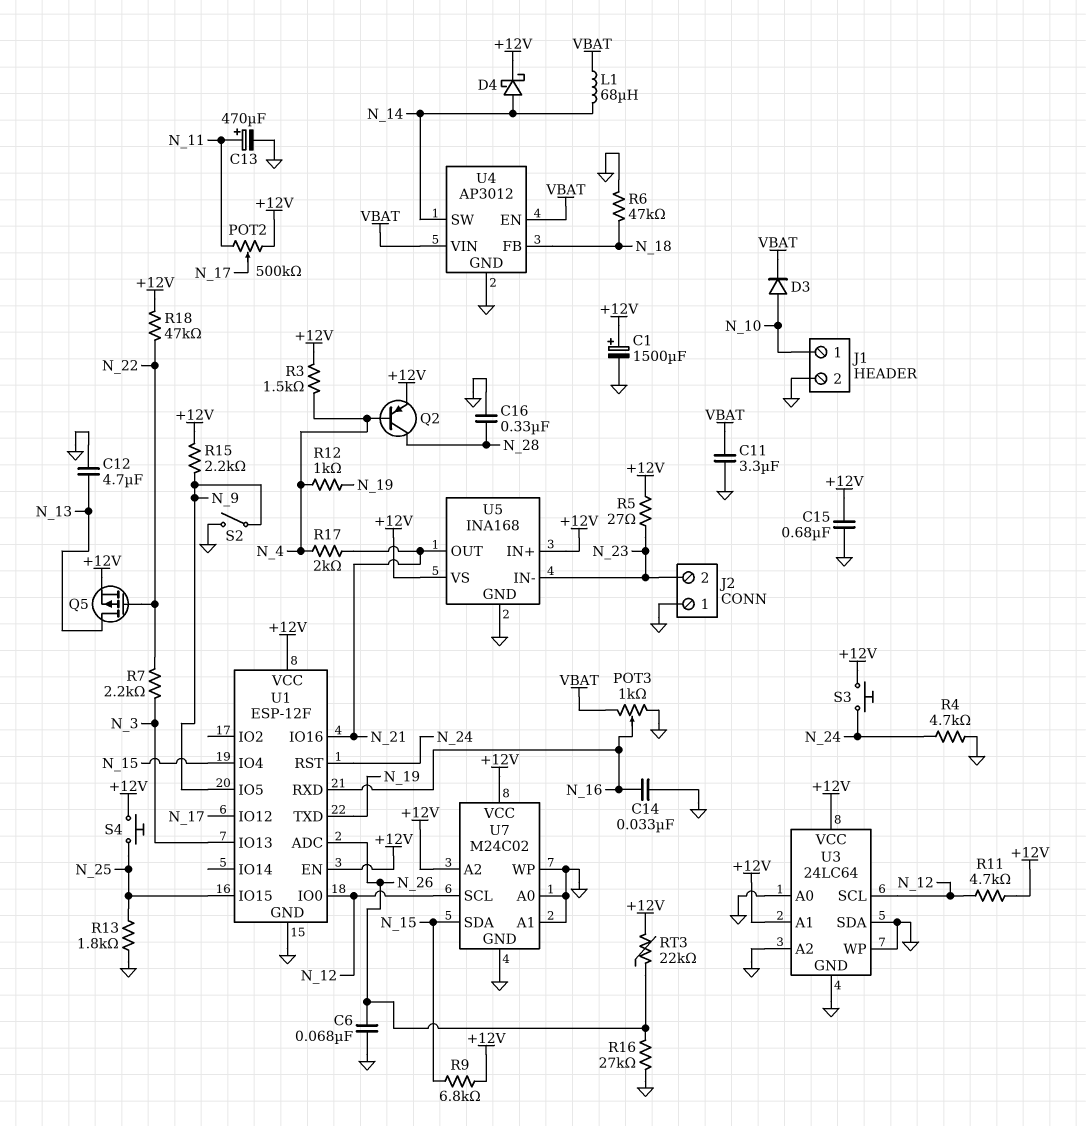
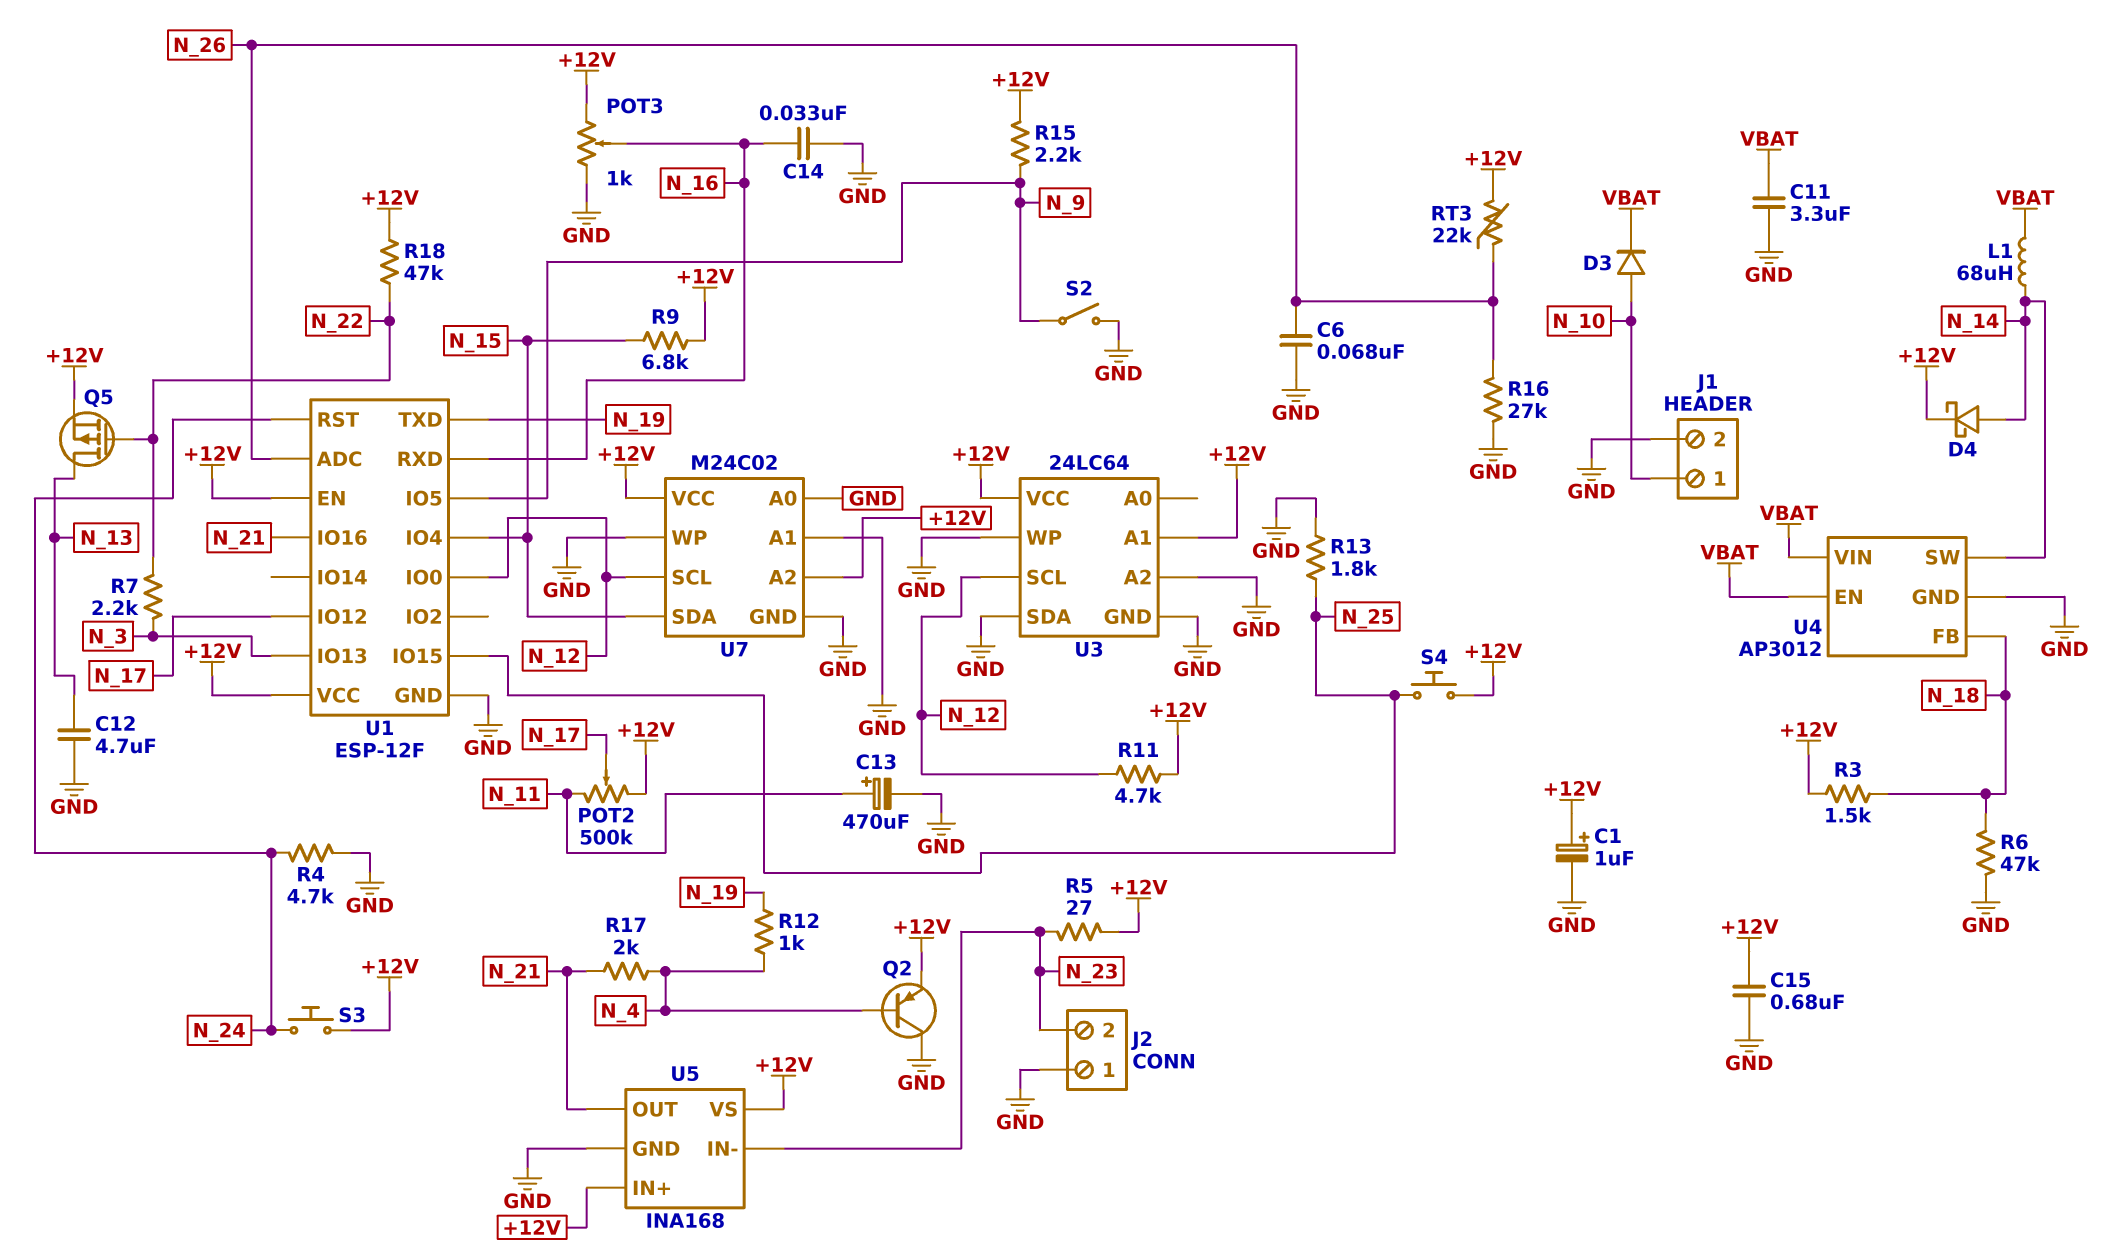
C1: 1500uF (plus +12V, minus GND) -> 1uF (plus +12V, minus GND)
C16: 330nF (GND, N_28) -> none
POT3: 1k (GND, VBAT, wiper N_16) -> 1k (+12V, GND, wiper N_16)
Q2: PNP (B N_4, C N_28, E +12V) -> PNP (B N_4, C GND, E +12V)
R3: 1.5k (+12V, N_4) -> 1.5k (+12V, N_18)
U3 pin A0: GND -> none

